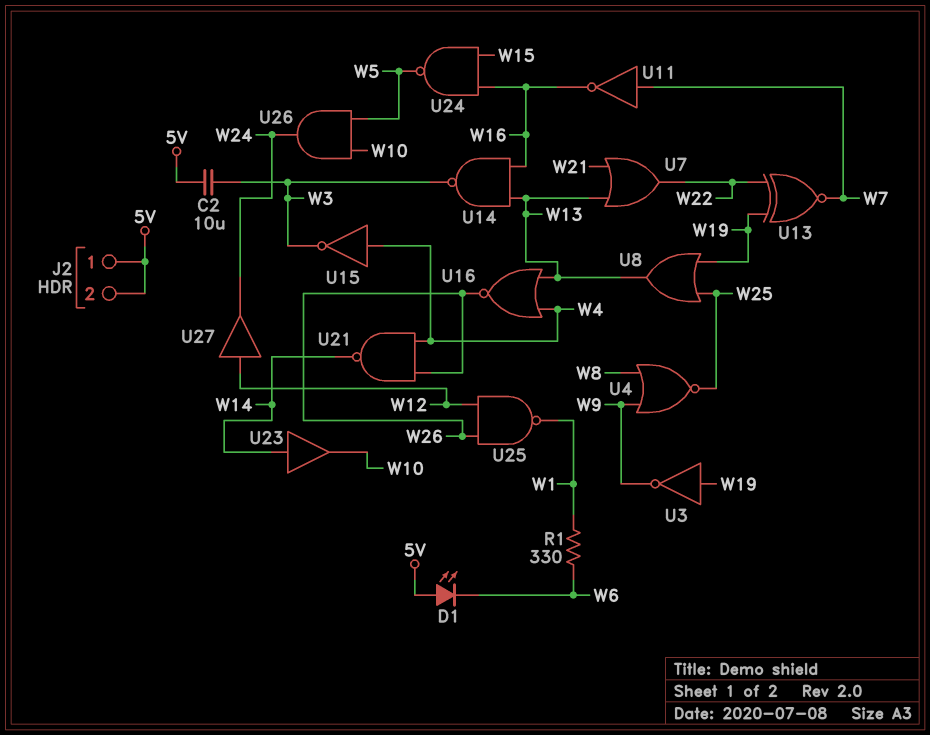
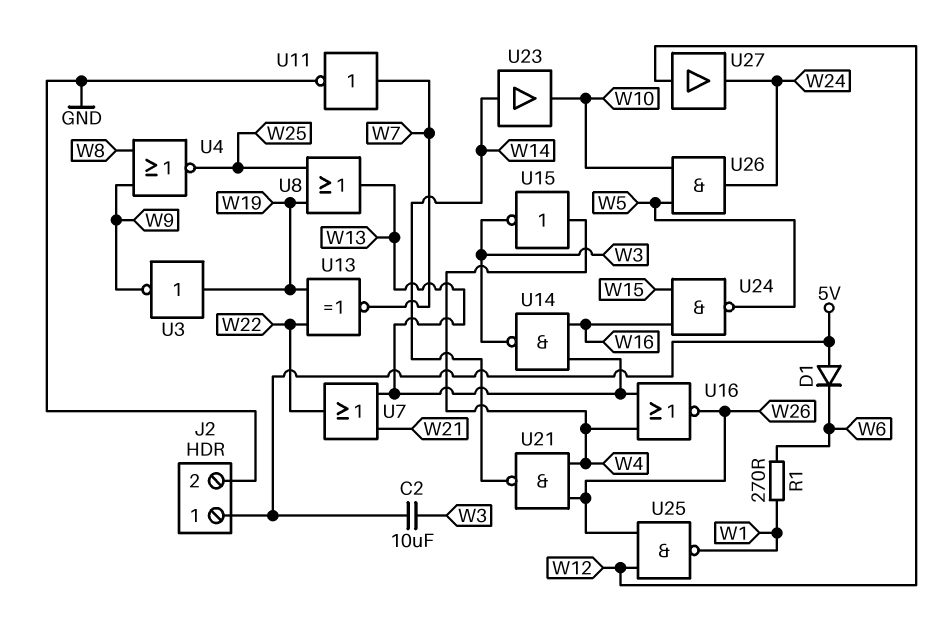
D1: LED (A 5V, K W6) -> diode (A 5V, K W6)
J2 pin 2: 5V -> GND
R1: 330 (W1, W6) -> 270 (W1, W6)
U11: NOT (in W7, out W16) -> NOT (in W7, out GND)

